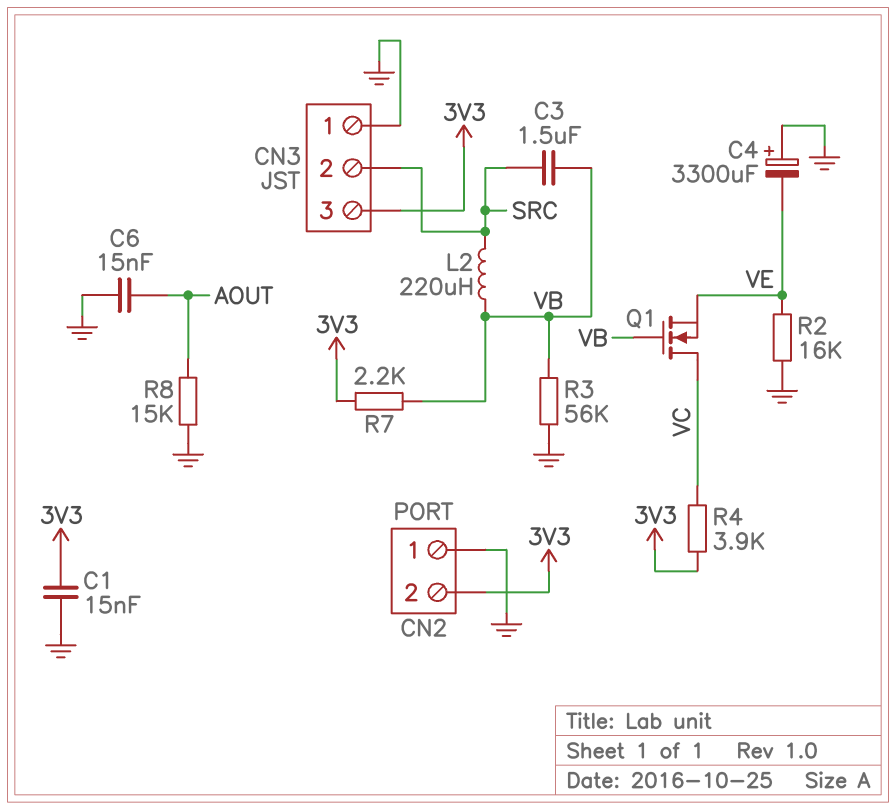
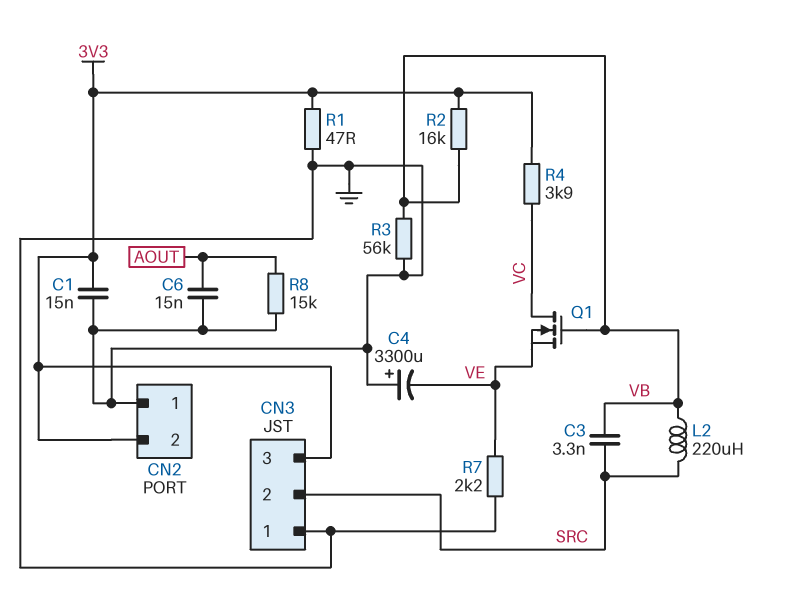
C3: 1.5uF (SRC, VB) -> 3.3nF (SRC, VB)
R1: none -> 47 (3V3, GND)
R2: 16k (GND, VE) -> 16k (3V3, VB)
R7: 2.2k (3V3, VB) -> 2.2k (GND, VE)

